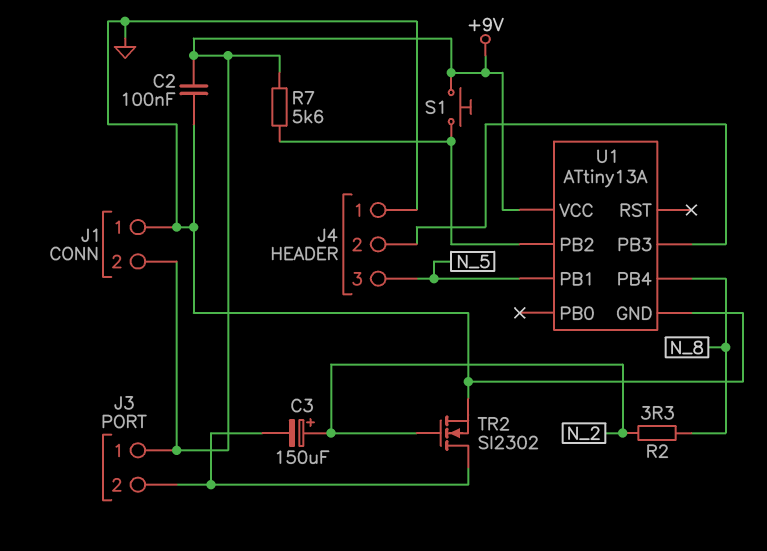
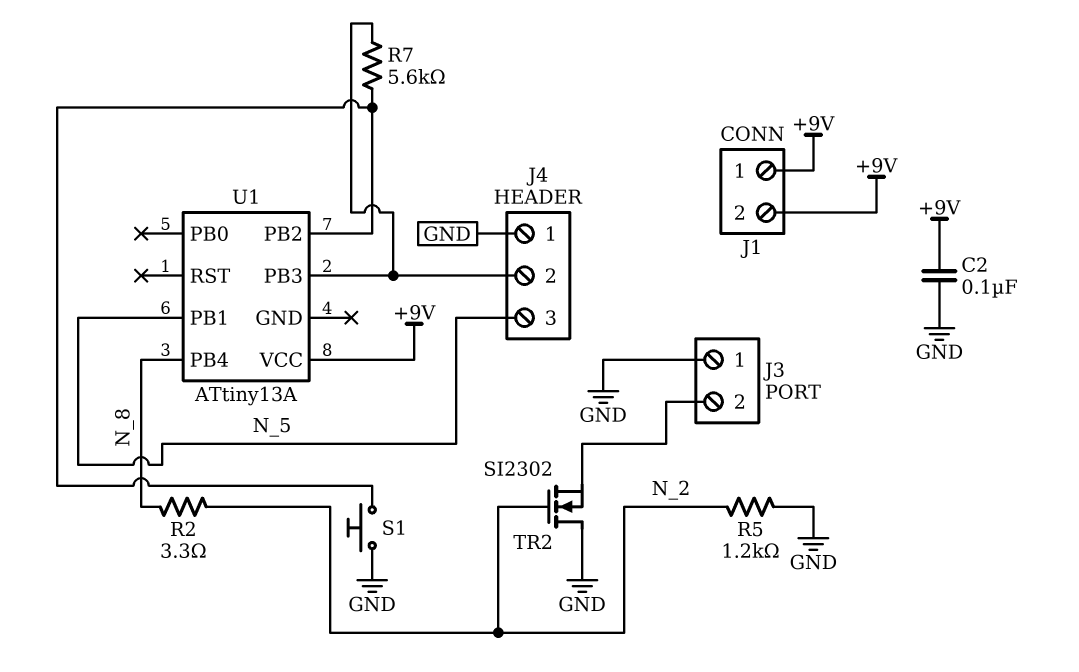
C3: 150uF (plus N_2, minus J3/2) -> none
J1 pin 1: GND -> +9V
J3 pin 1: +9V -> GND
R5: none -> 1.2k (GND, N_2)
R7: 5.6k (+9V, U1/PB2) -> 5.6k (J4/2, U1/PB2)
S1: button (+9V, U1/PB2) -> button (GND, U1/PB2)
TR2: NMOS SI2302 (G N_2, D J3/2, S GND) -> NMOS SI2302 (G N_2, D GND, S J3/2)
U1 pin GND: GND -> none

